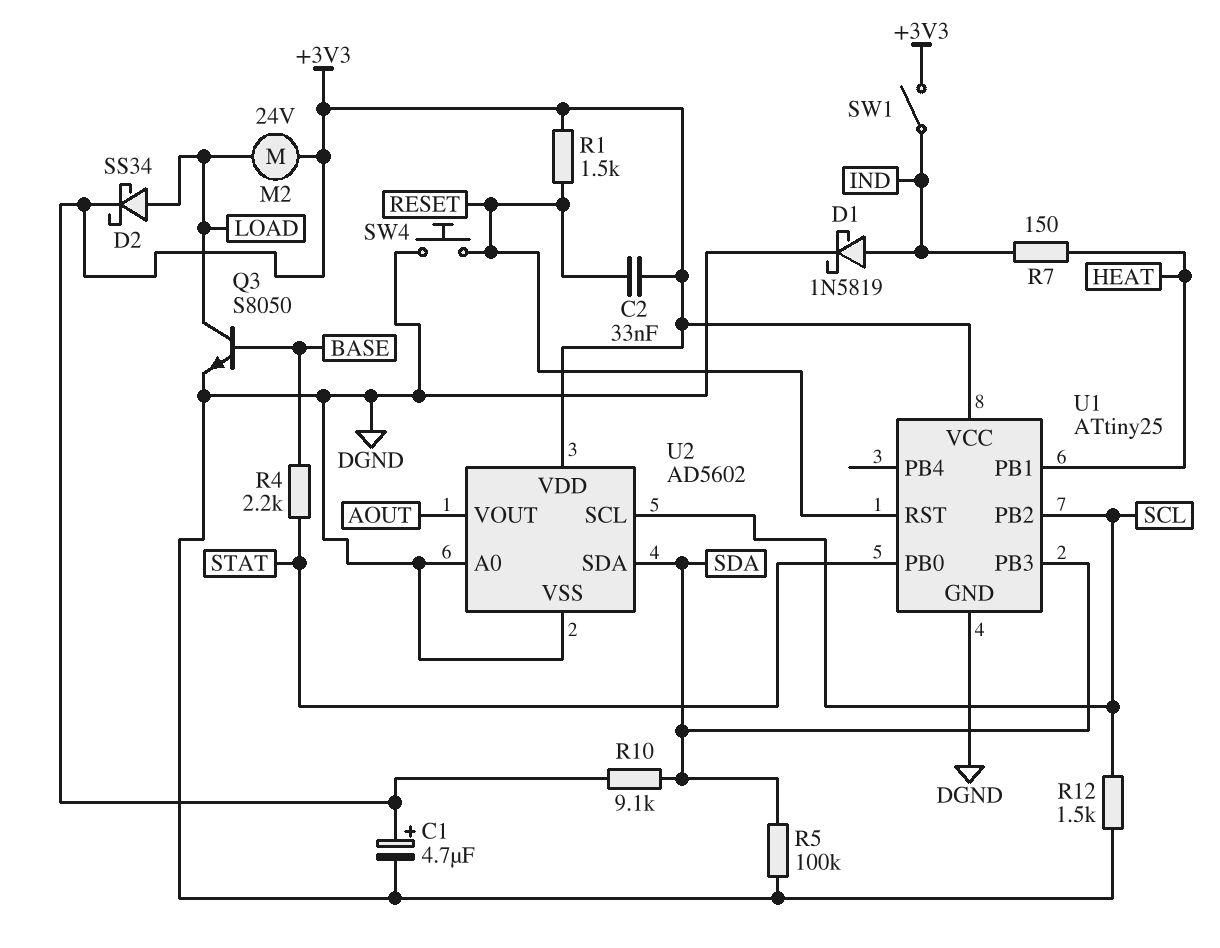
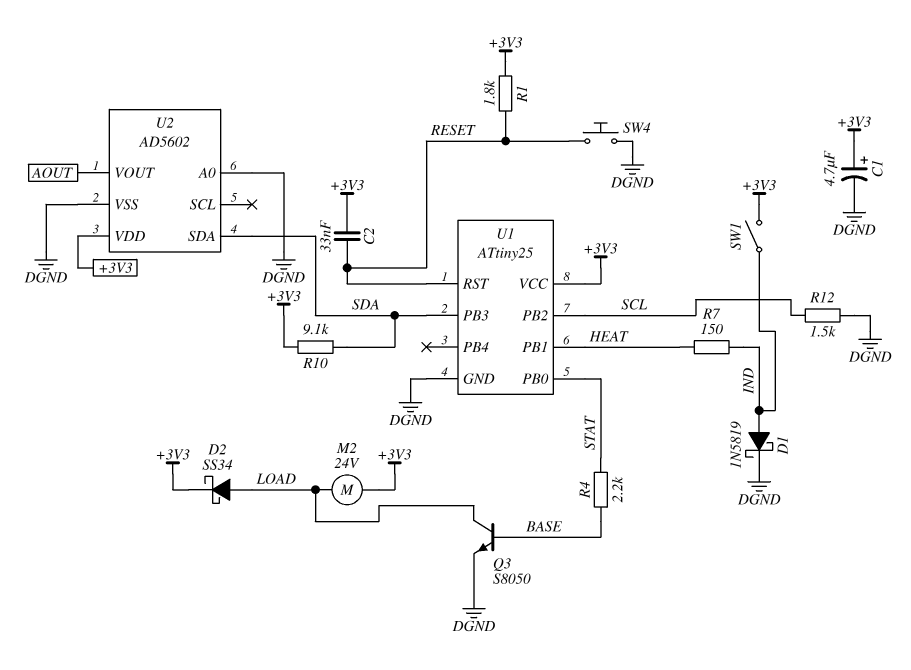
R1: 1.5k (+3V3, RESET) -> 1.8k (+3V3, RESET)
R5: 100k (DGND, SDA) -> none
U2 pin SCL: SCL -> none

